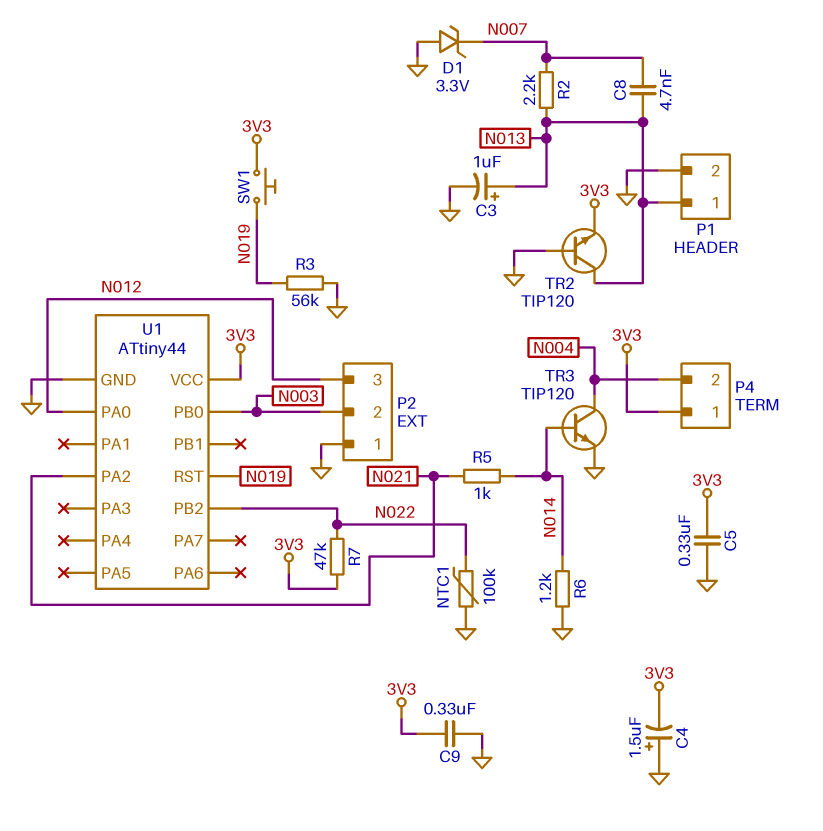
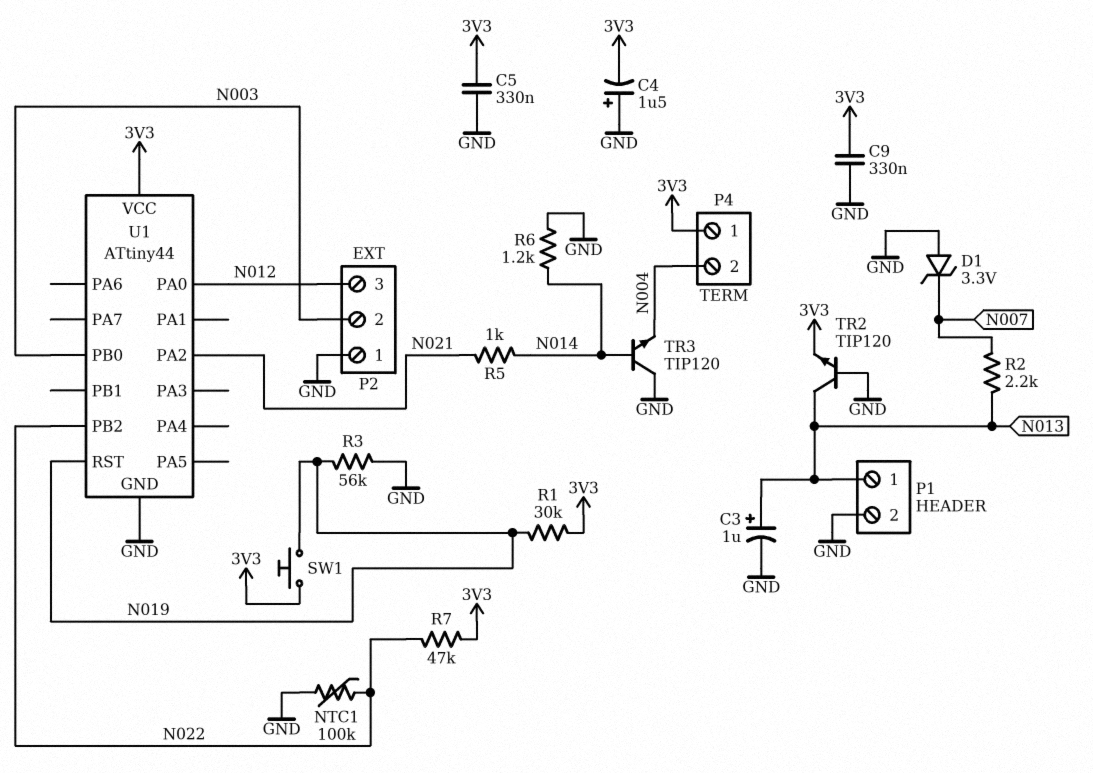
C8: 4.7nF (N007, N013) -> none
R1: none -> 30k (3V3, N019)
TR3: NPN TIP120 (B N014, C N004, E GND) -> NPN TIP120 (B N014, C GND, E N004)

